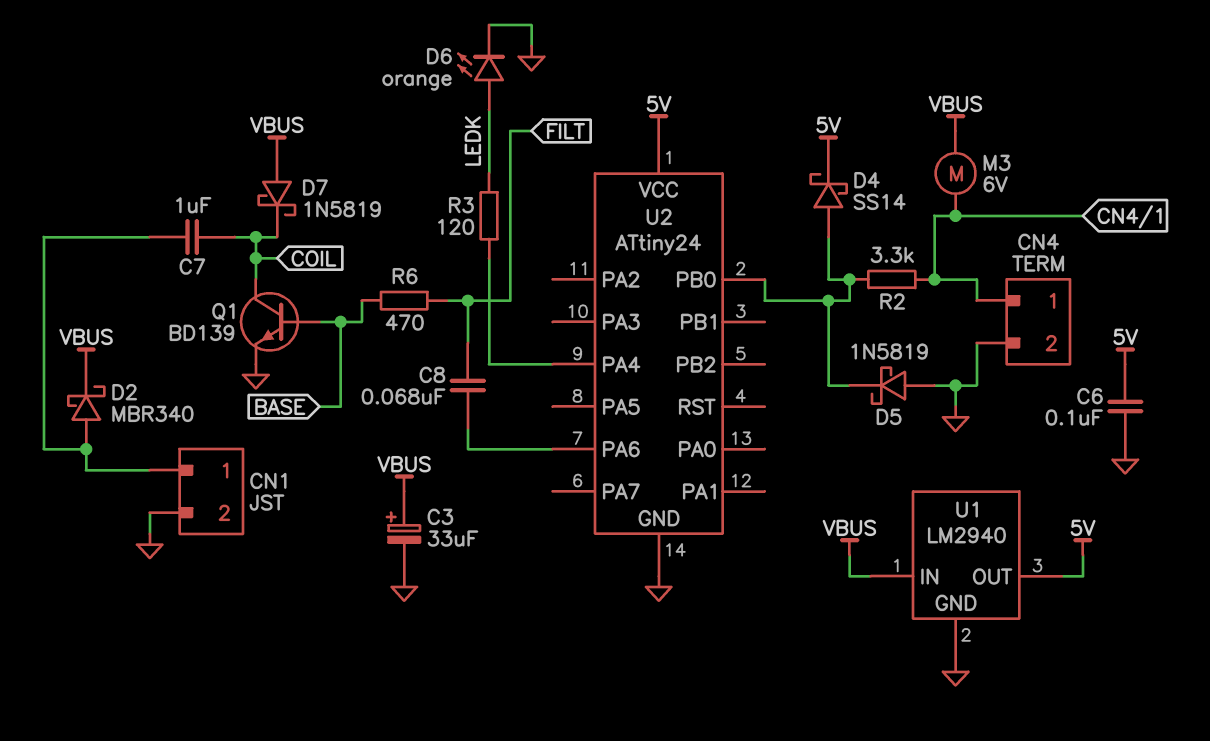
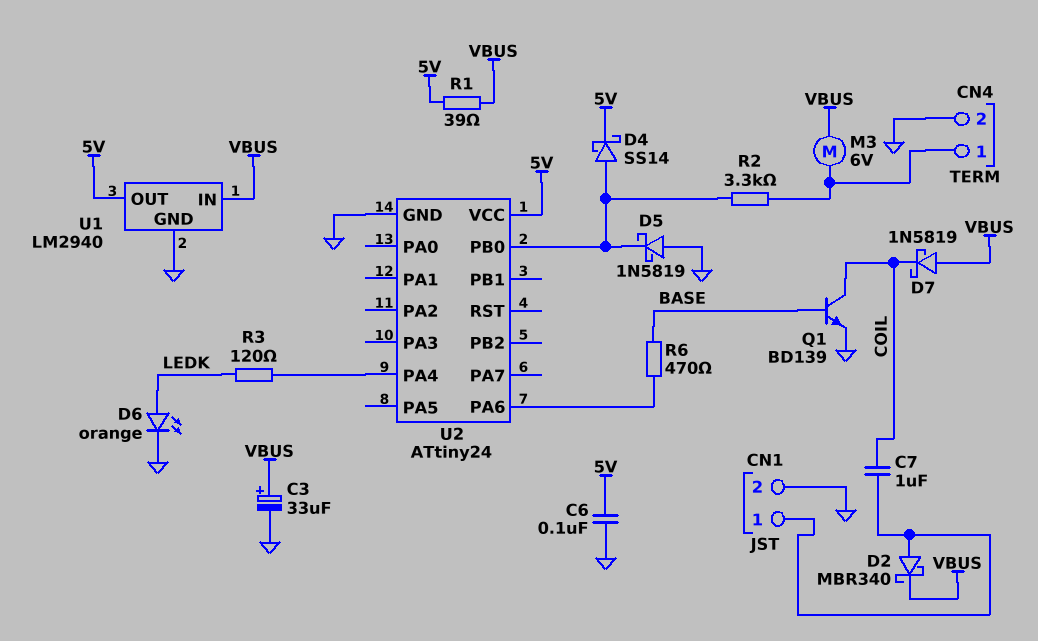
C8: 68nF (FILT, U2/PA6) -> none
R1: none -> 39 (5V, VBUS)
R6: 470 (BASE, FILT) -> 470 (BASE, U2/PA6)

